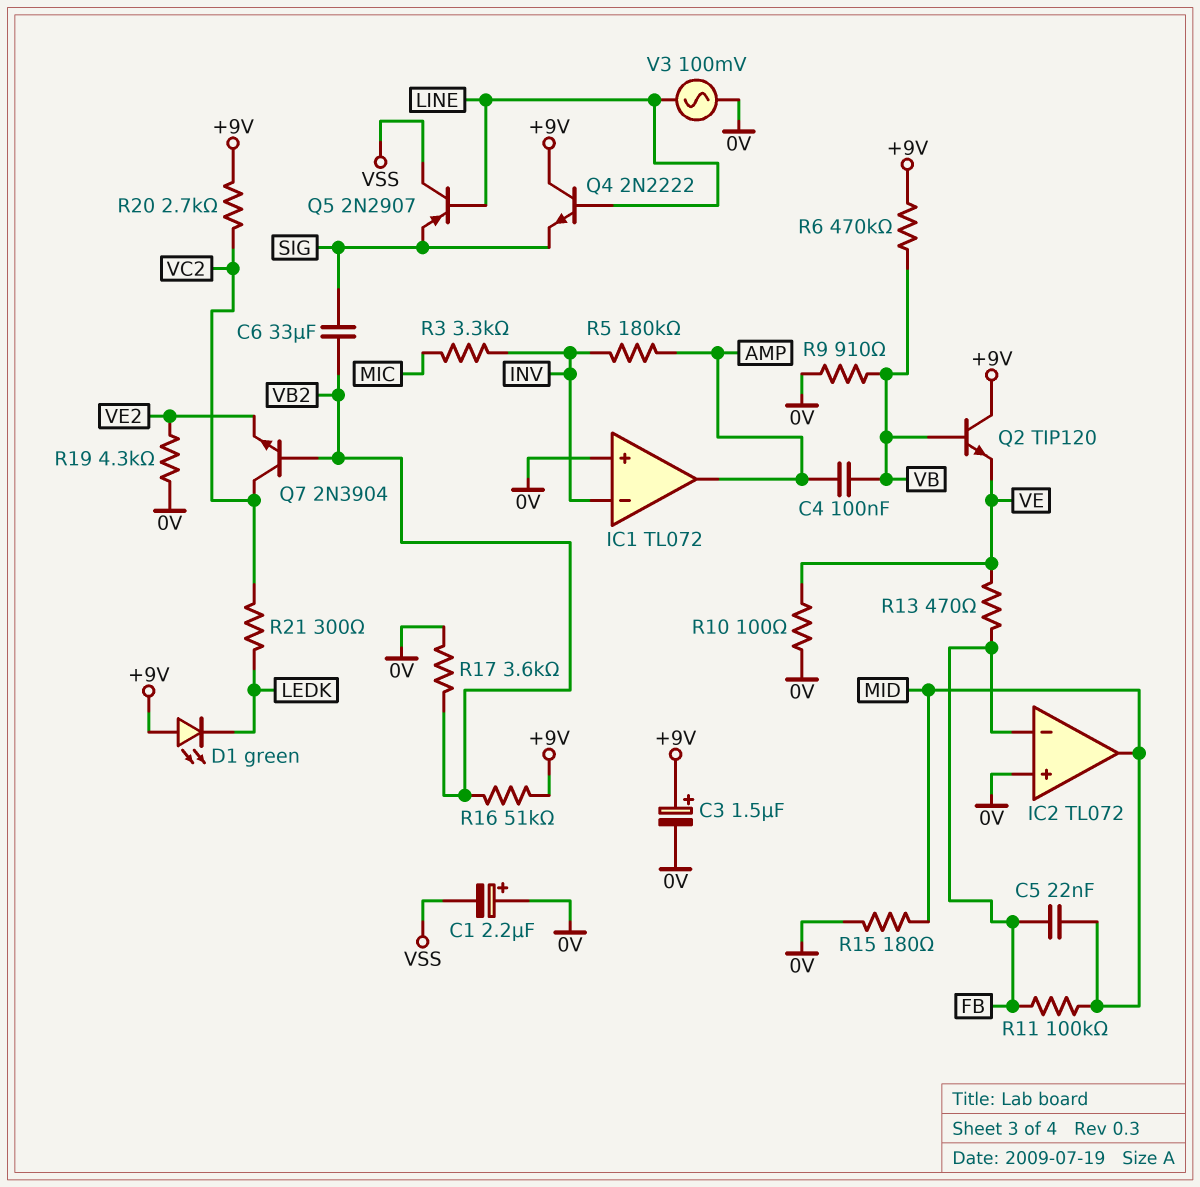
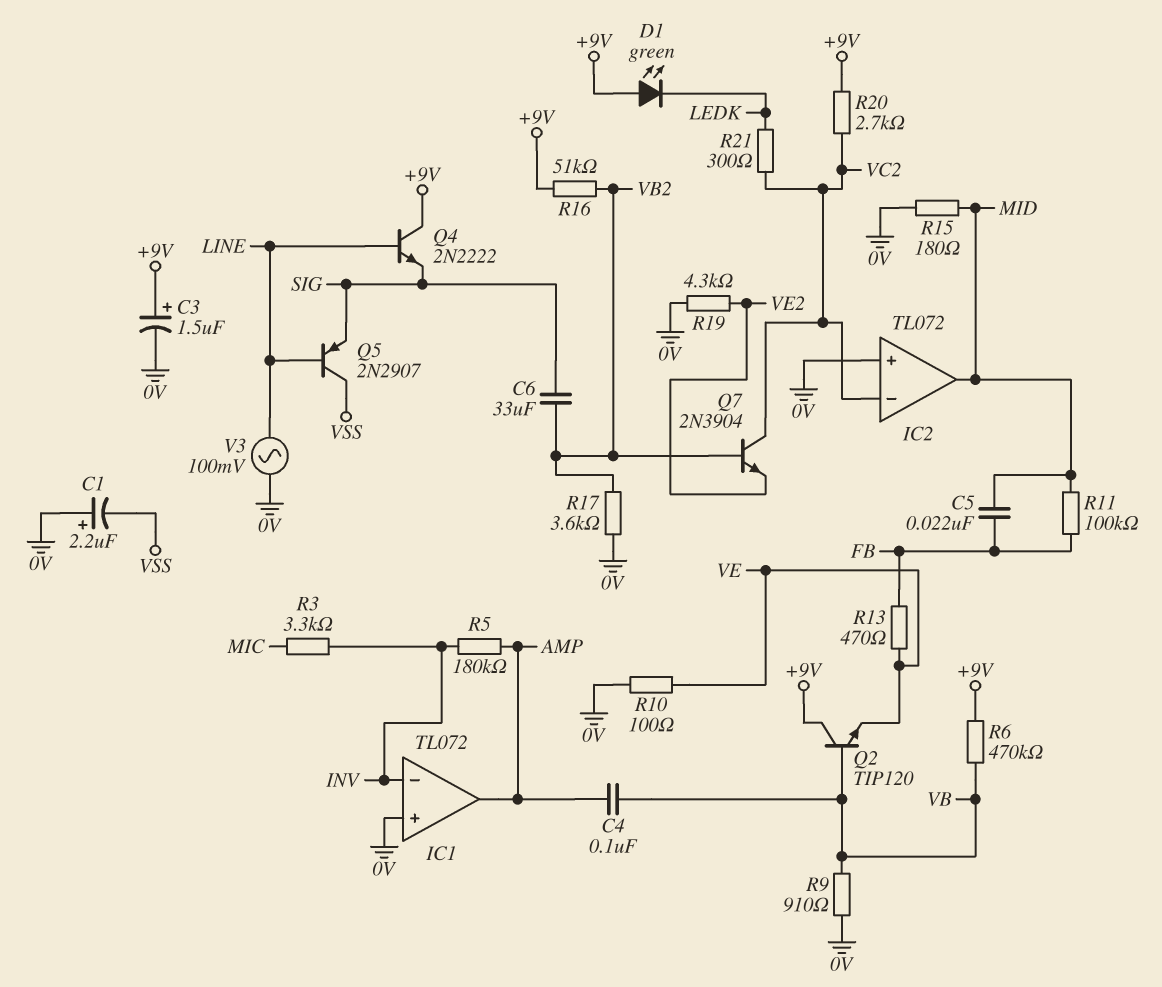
IC2 pin in-: FB -> VC2

